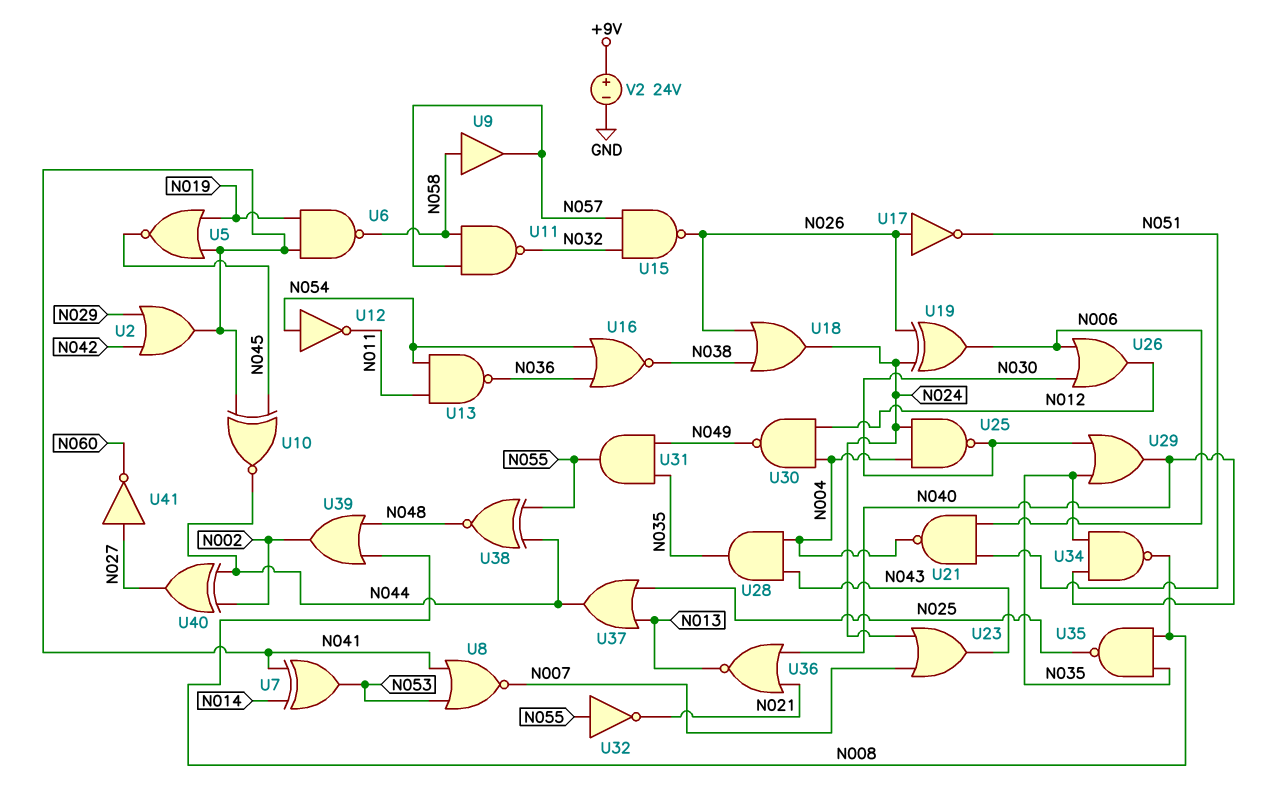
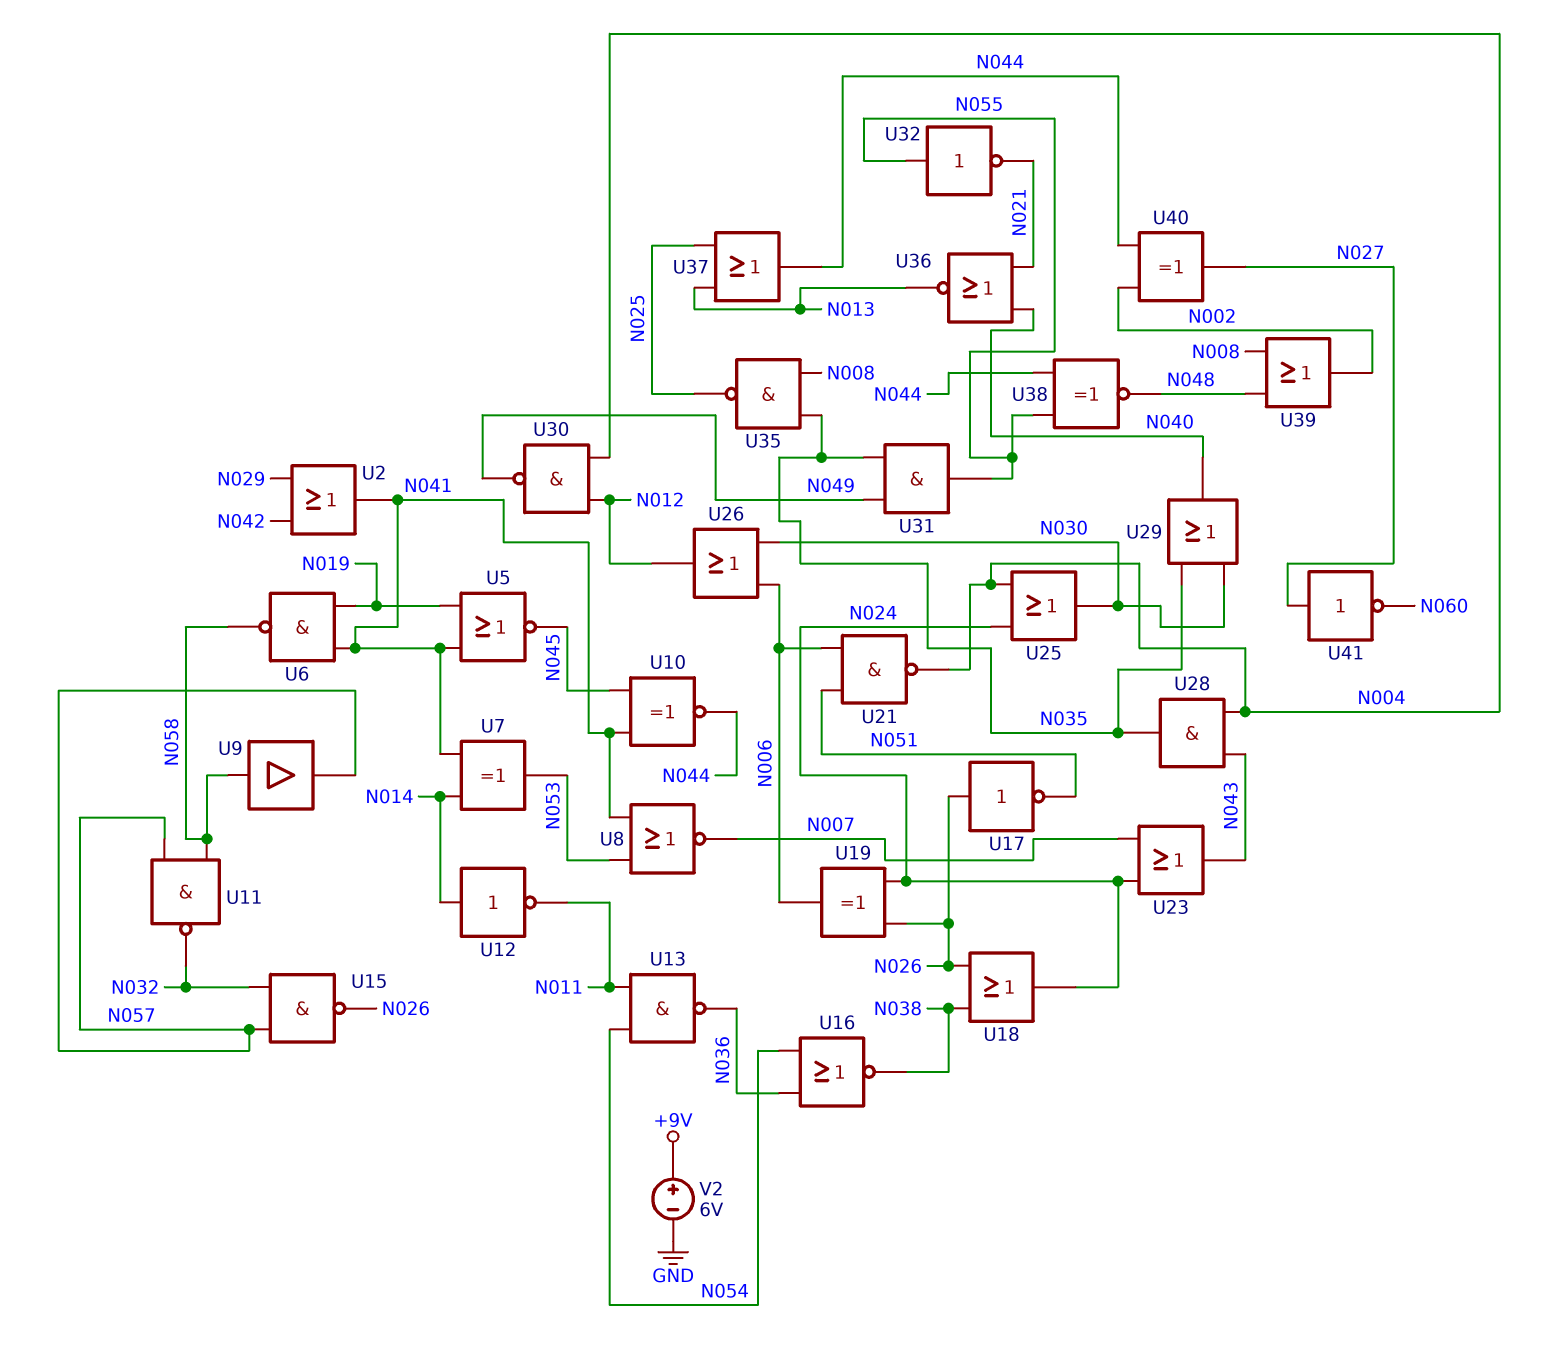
U12: NOT (in N054, out N011) -> NOT (in N014, out N011)
U25: NAND (in N004, in N024, out N030) -> OR (in N004, in N024, out N030)
U34: NAND (in N035, in N040, out N008) -> none
V2: 24V (plus +9V, minus GND) -> 6V (plus +9V, minus GND)

